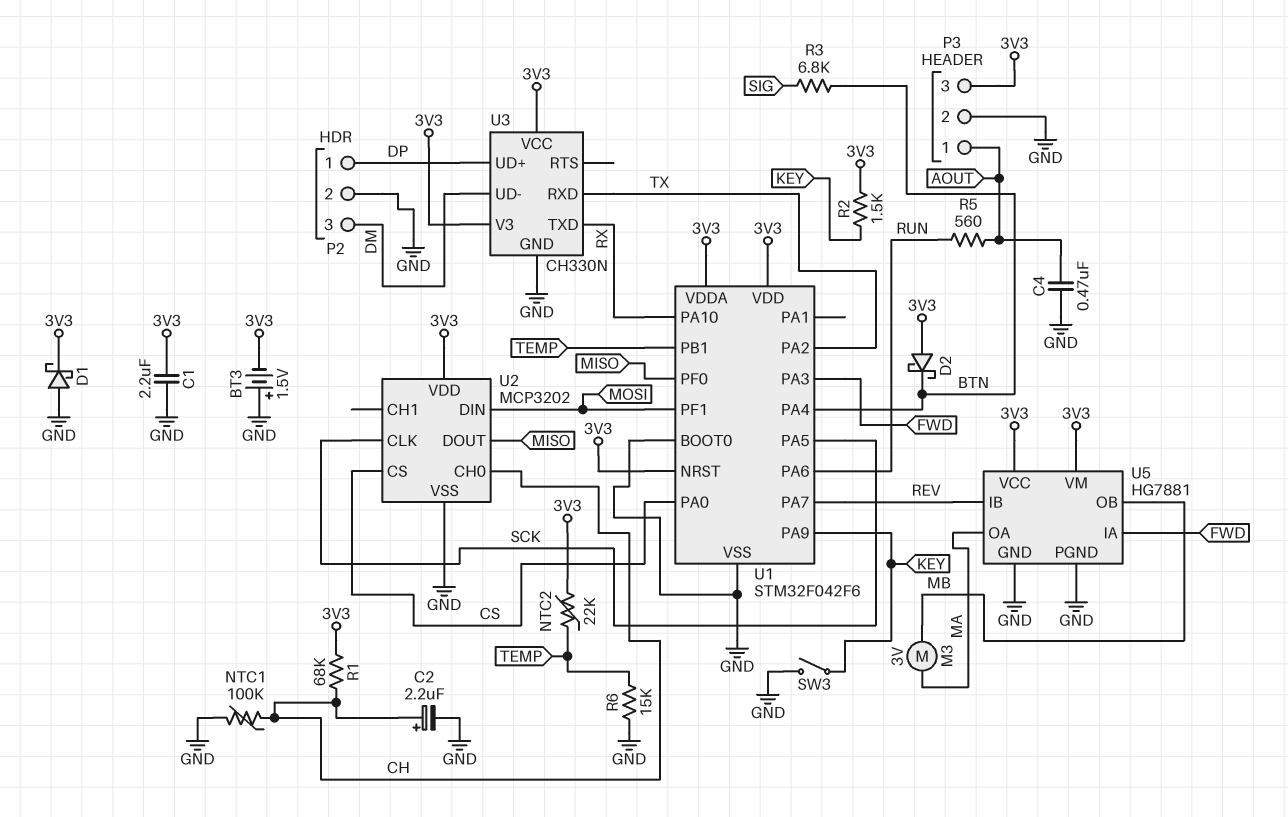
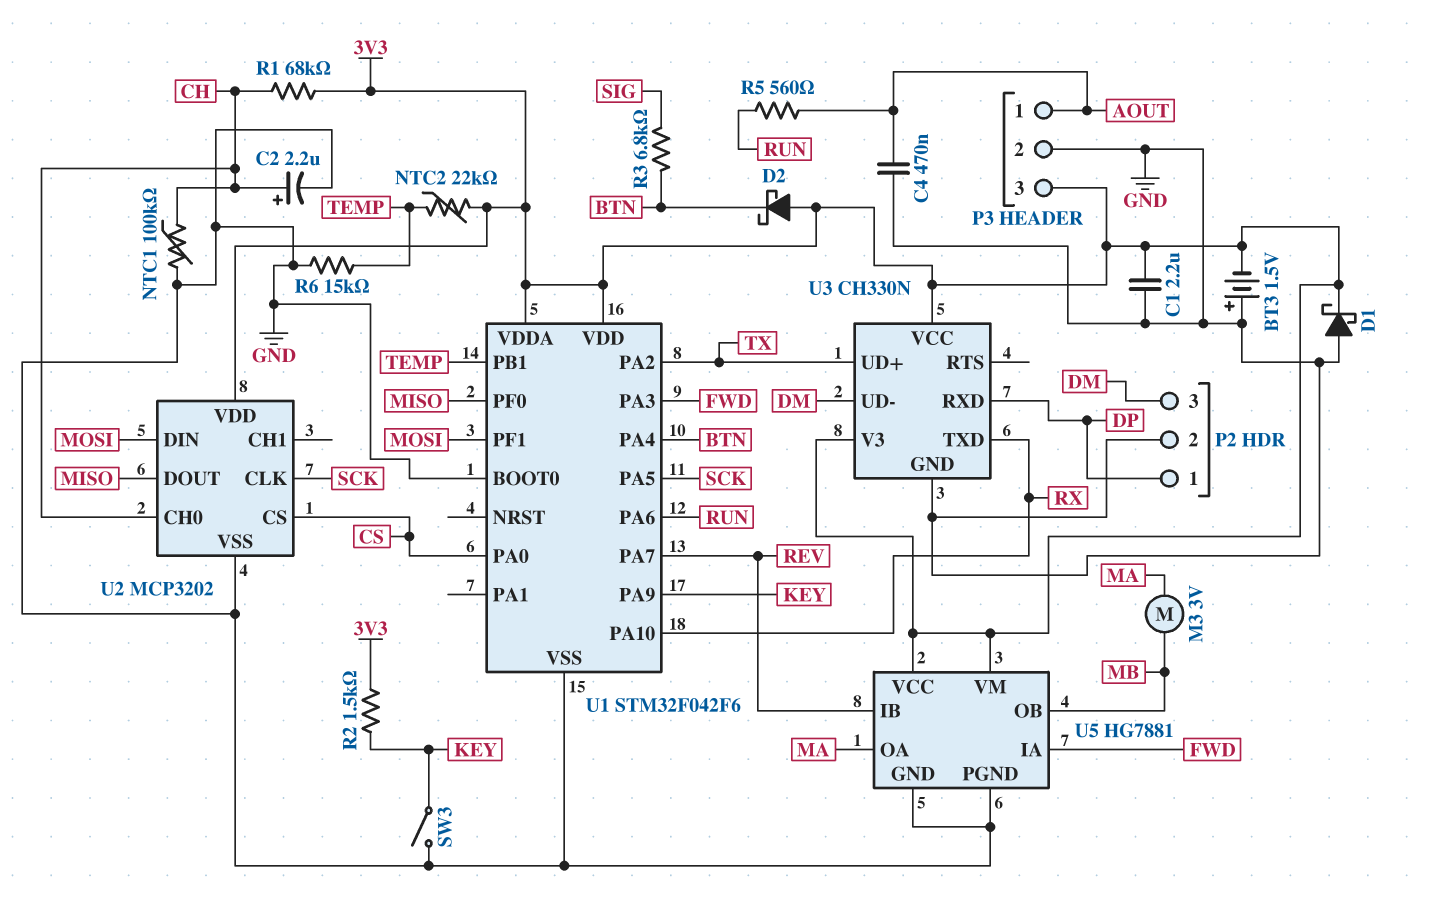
U1 pin NRST: 3V3 -> none
U3 pin RXD: TX -> DP
U3 pin UD+: DP -> TX

